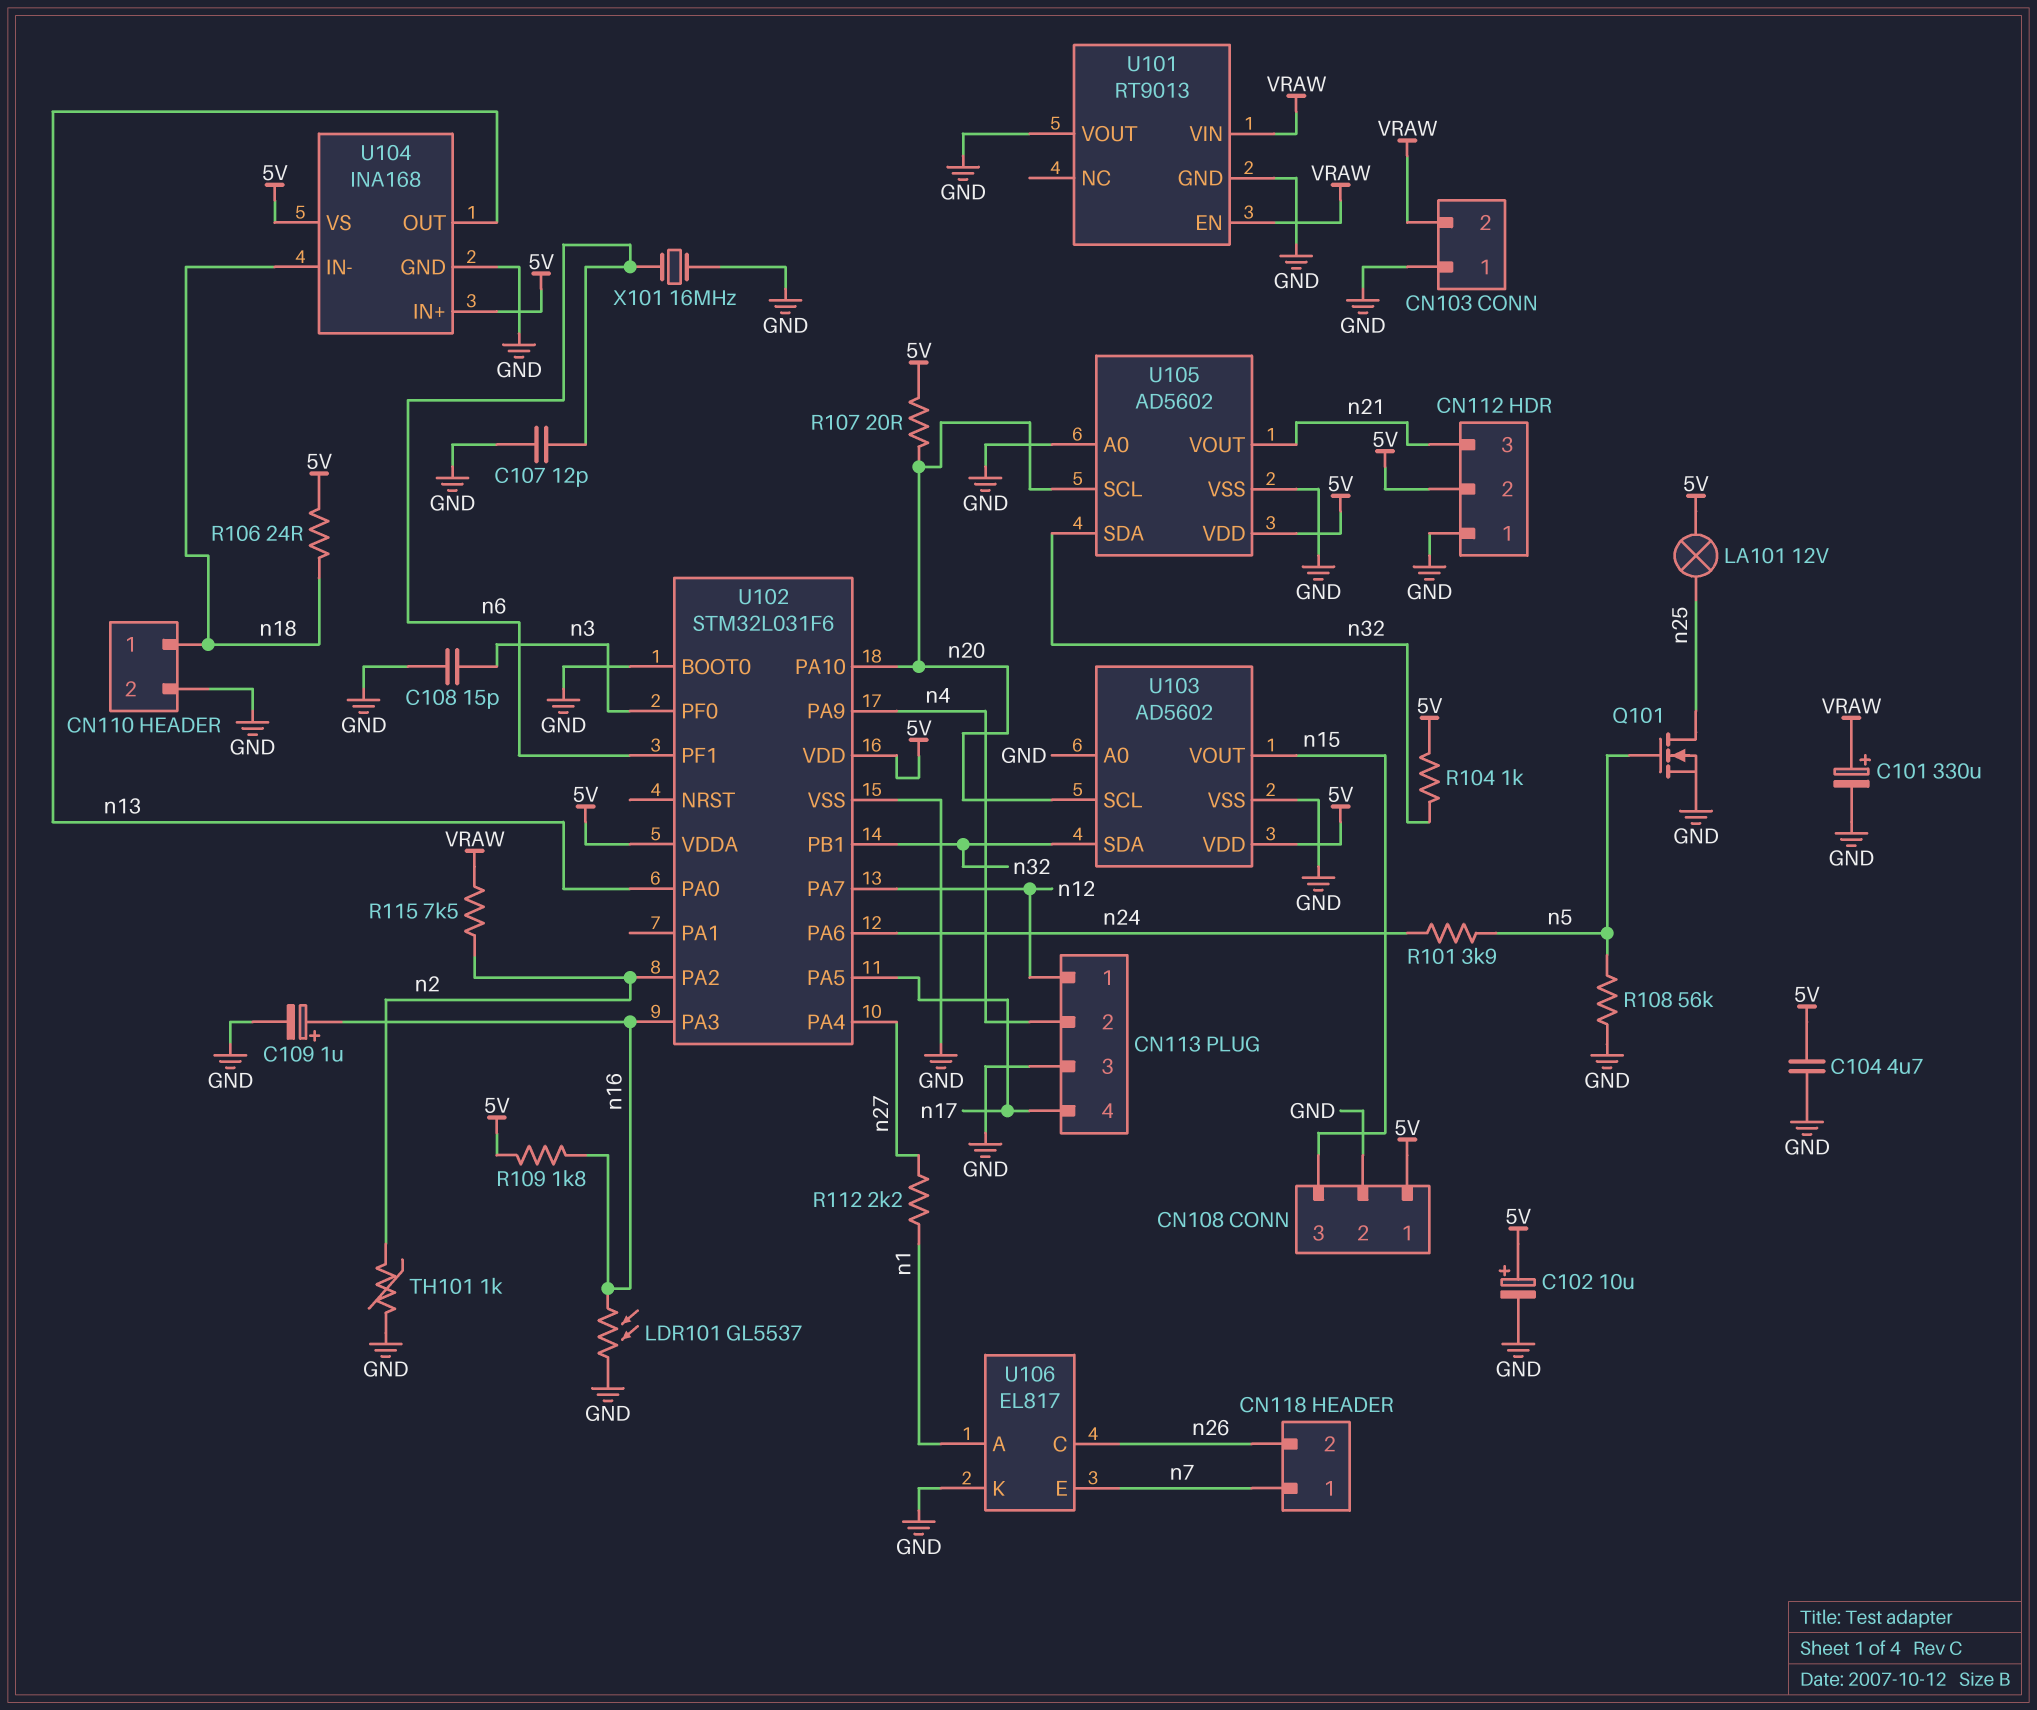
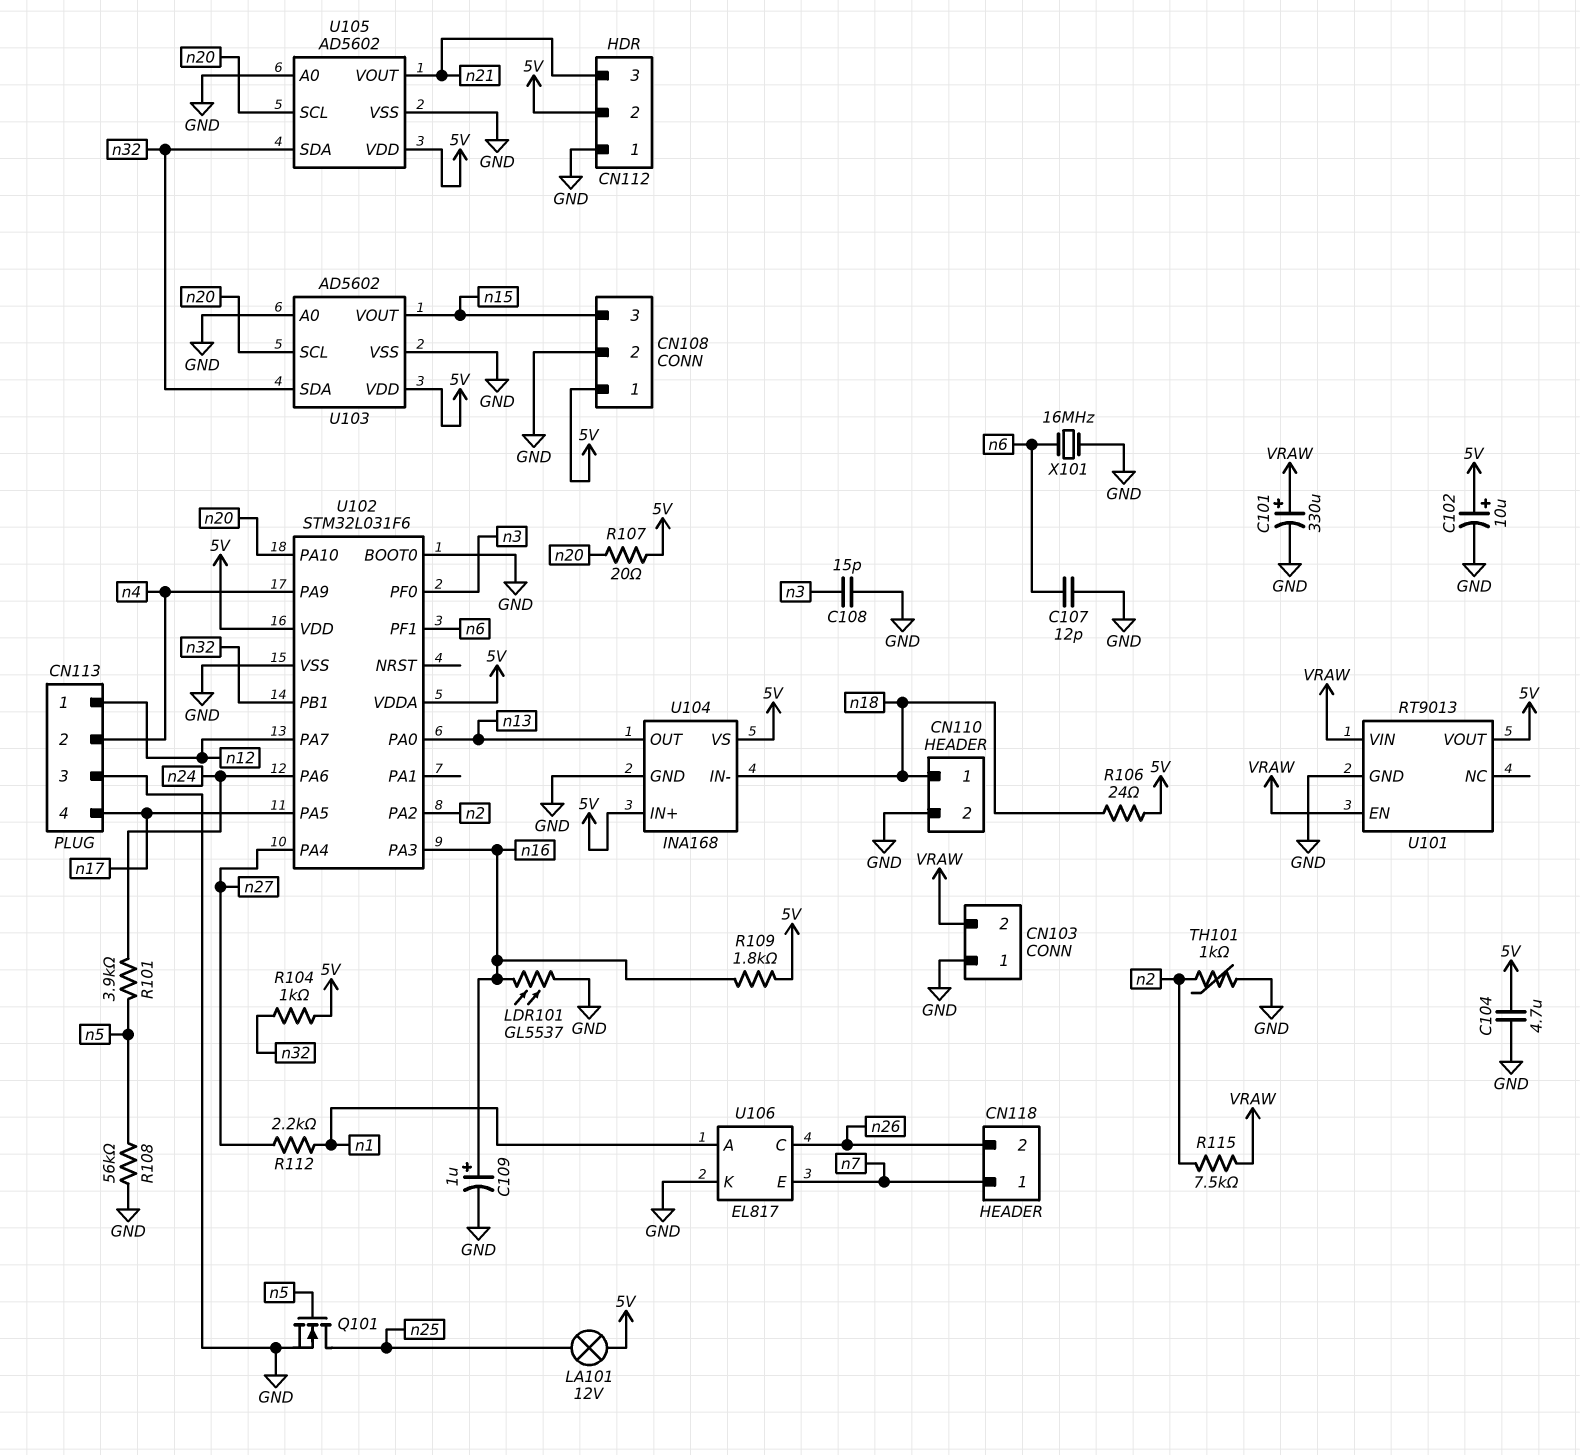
U101 pin VOUT: GND -> 5V

